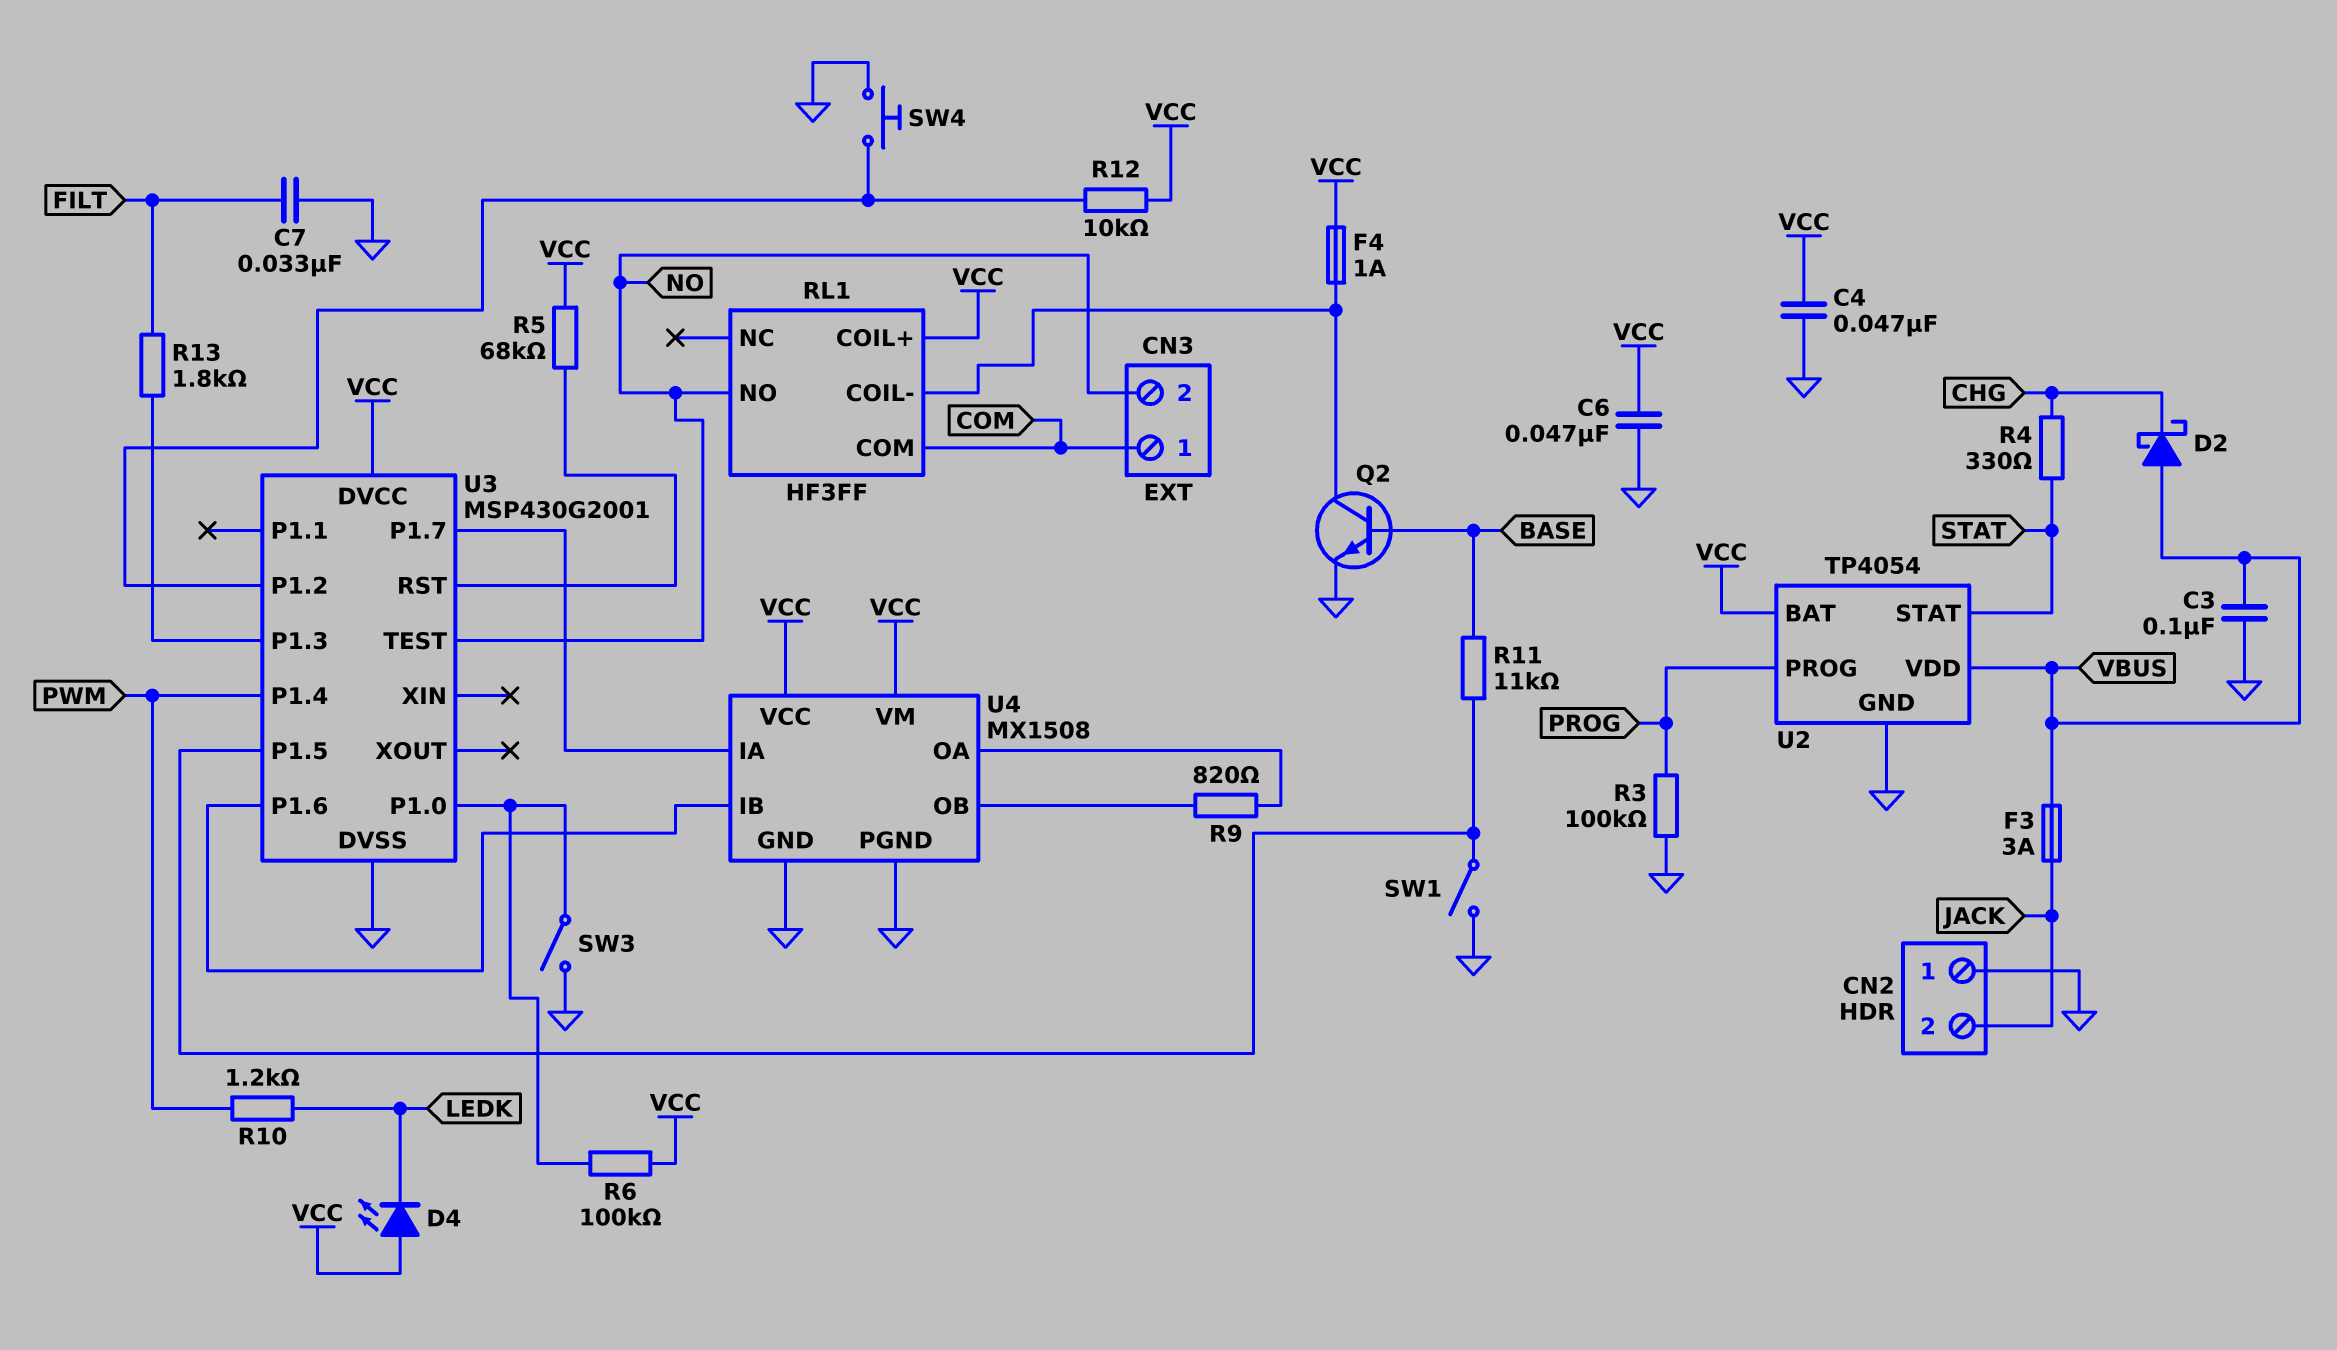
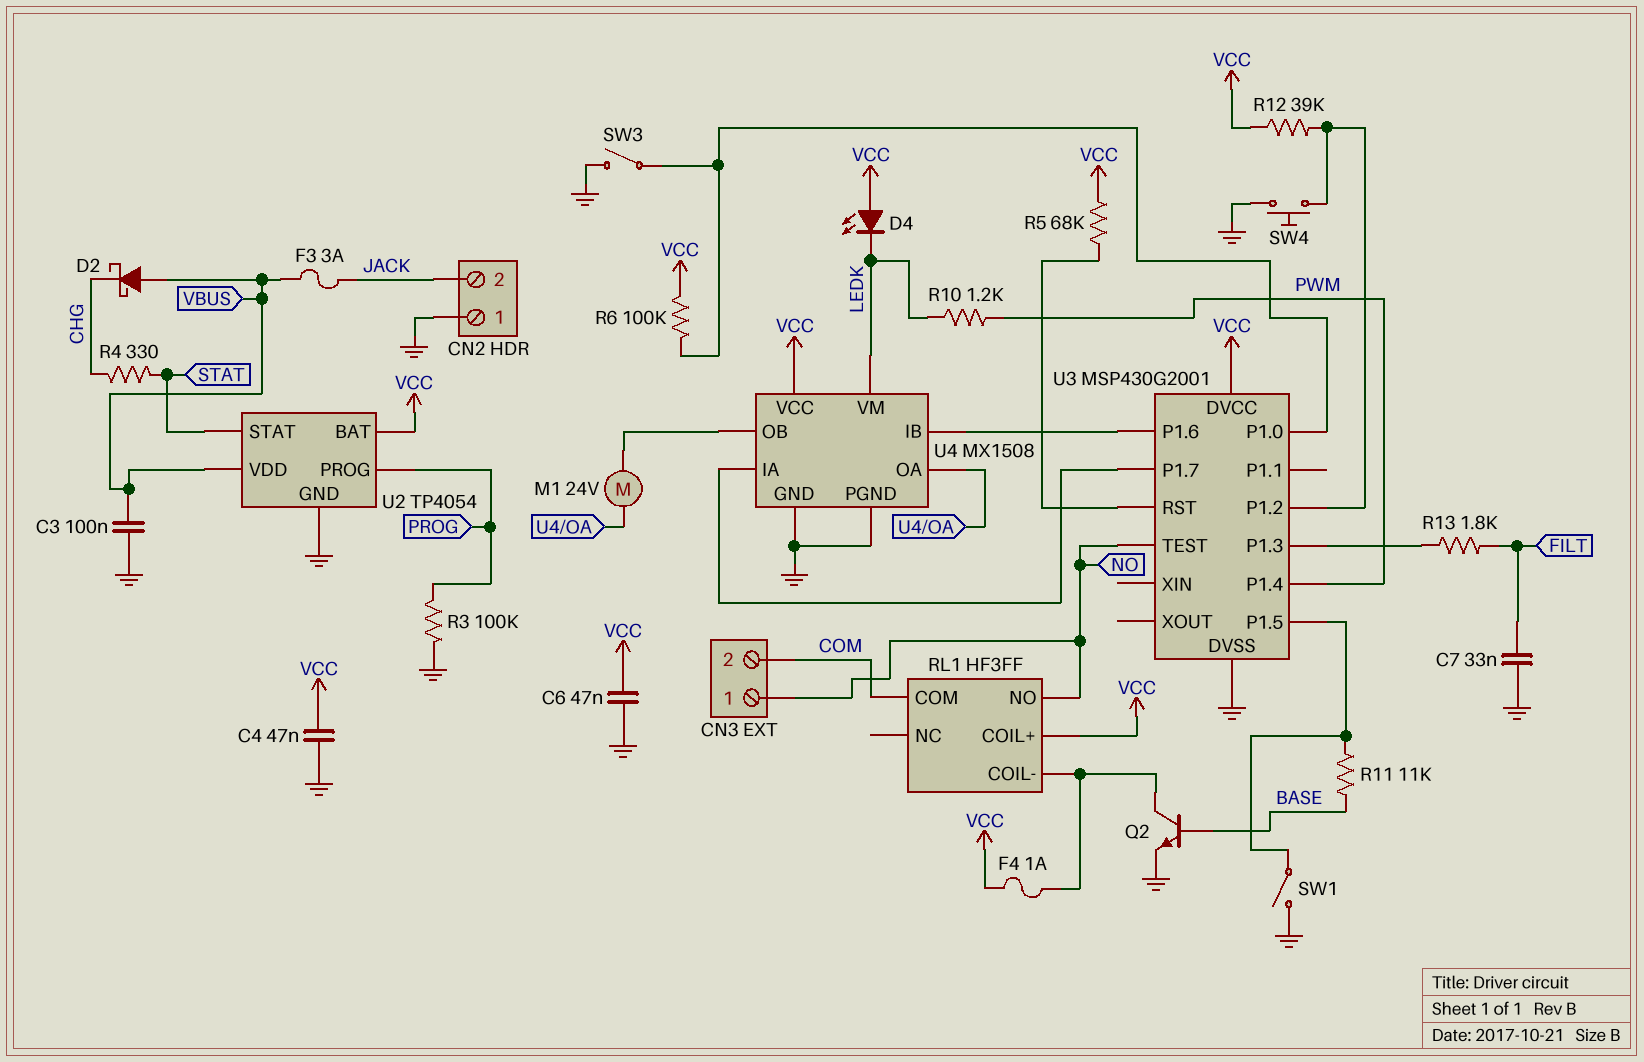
CN3 pin 1: COM -> NO
CN3 pin 2: NO -> COM
M1: none -> motor 24V (U4/OA, U4/OB)
R9: 820 (U4/OA, U4/OB) -> none
R12: 10k (U3/P1.2, VCC) -> 39k (U3/P1.2, VCC)
U4 pin VM: VCC -> LEDK

